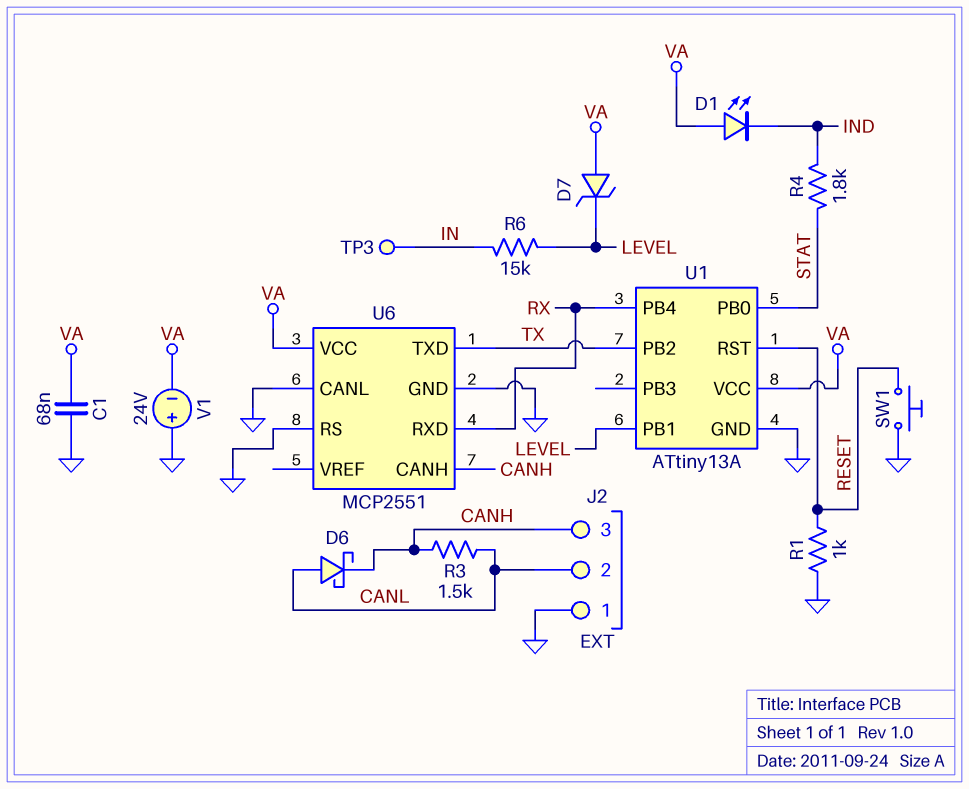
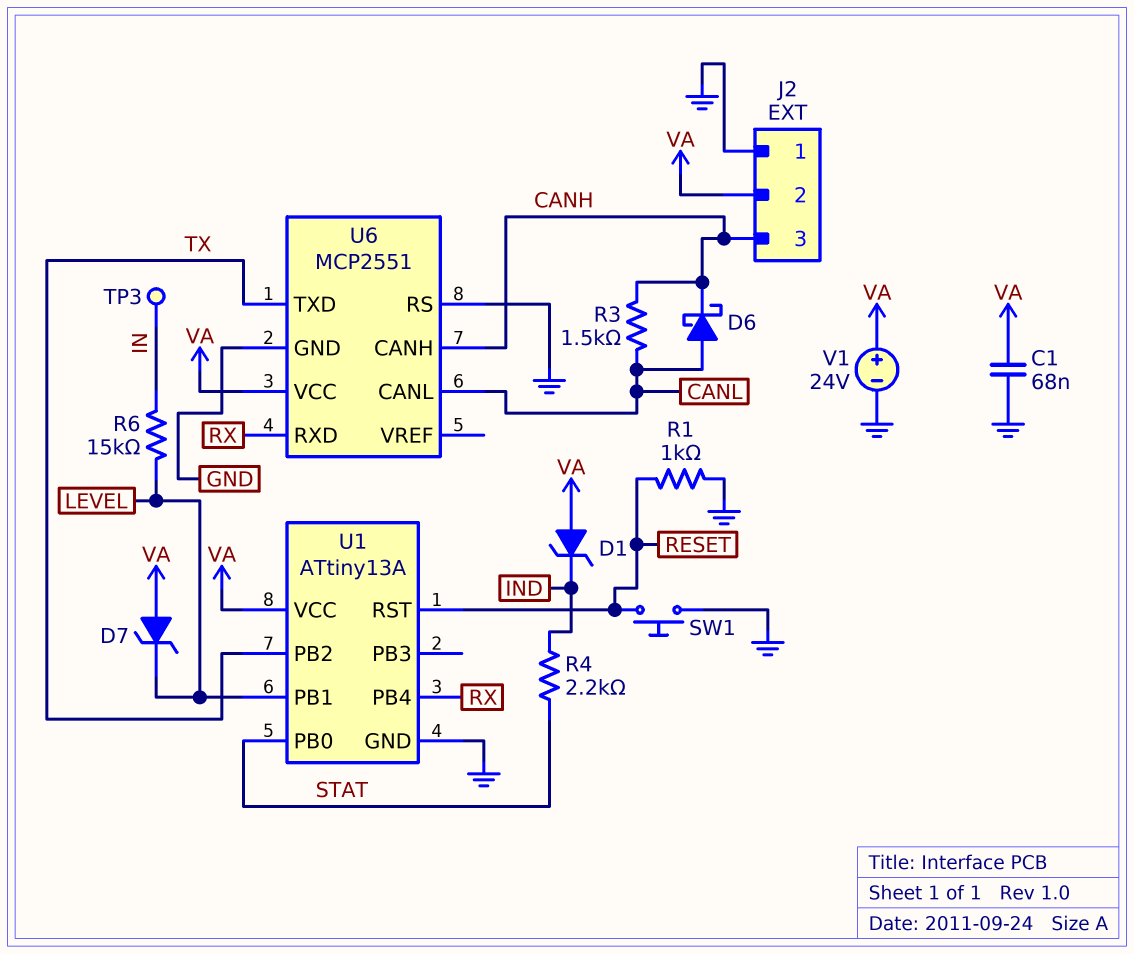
D1: LED (A VA, K IND) -> zener (A VA, K IND)
J2 pin 2: CANL -> VA
R4: 1.8k (IND, STAT) -> 2.2k (IND, STAT)
U6 pin CANL: GND -> CANL
V1: 24V (plus GND, minus VA) -> 24V (plus VA, minus GND)

